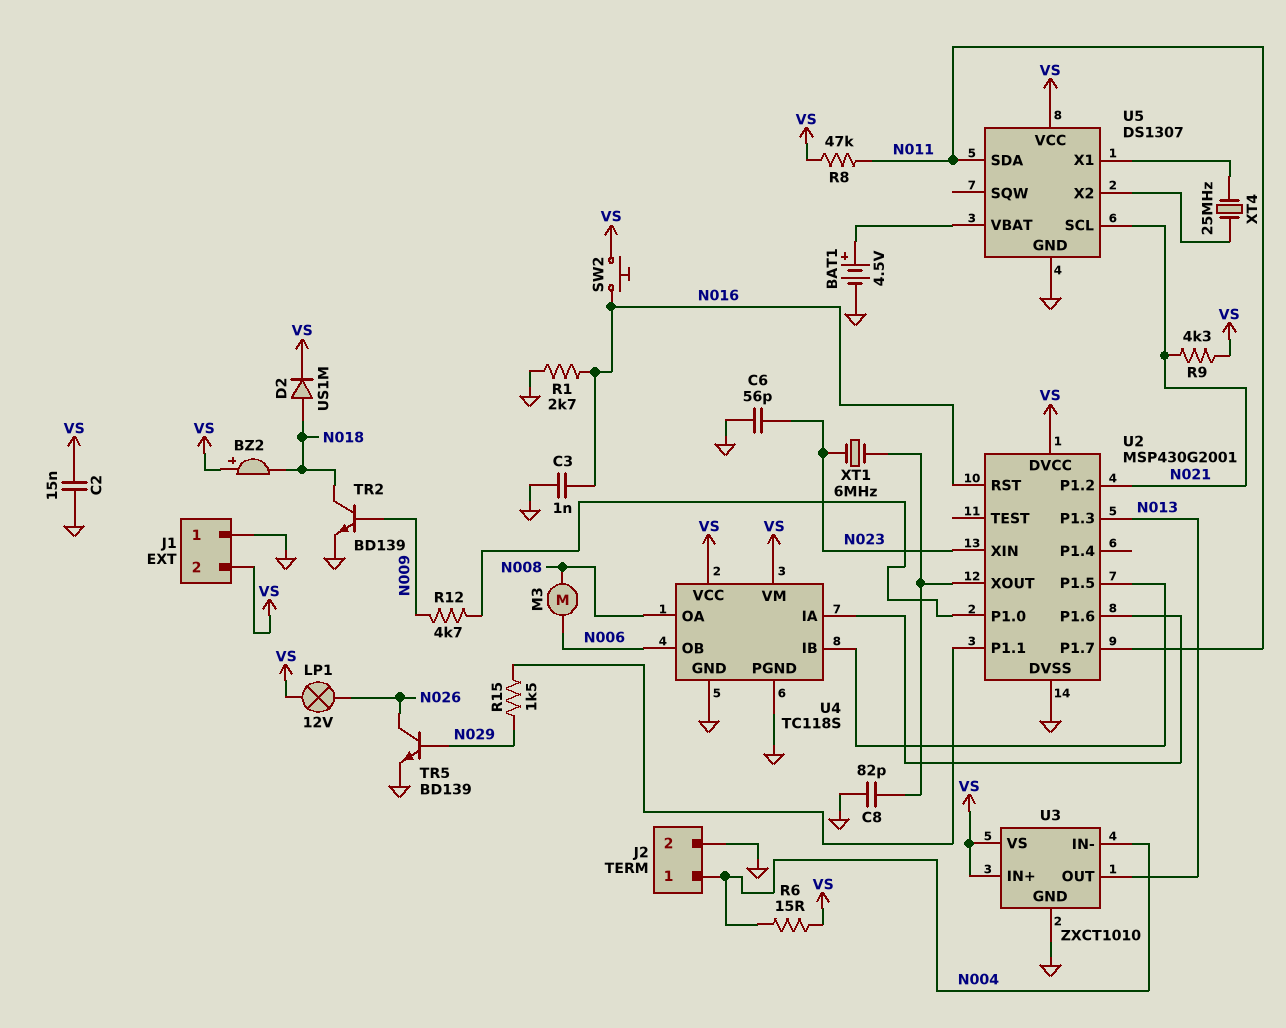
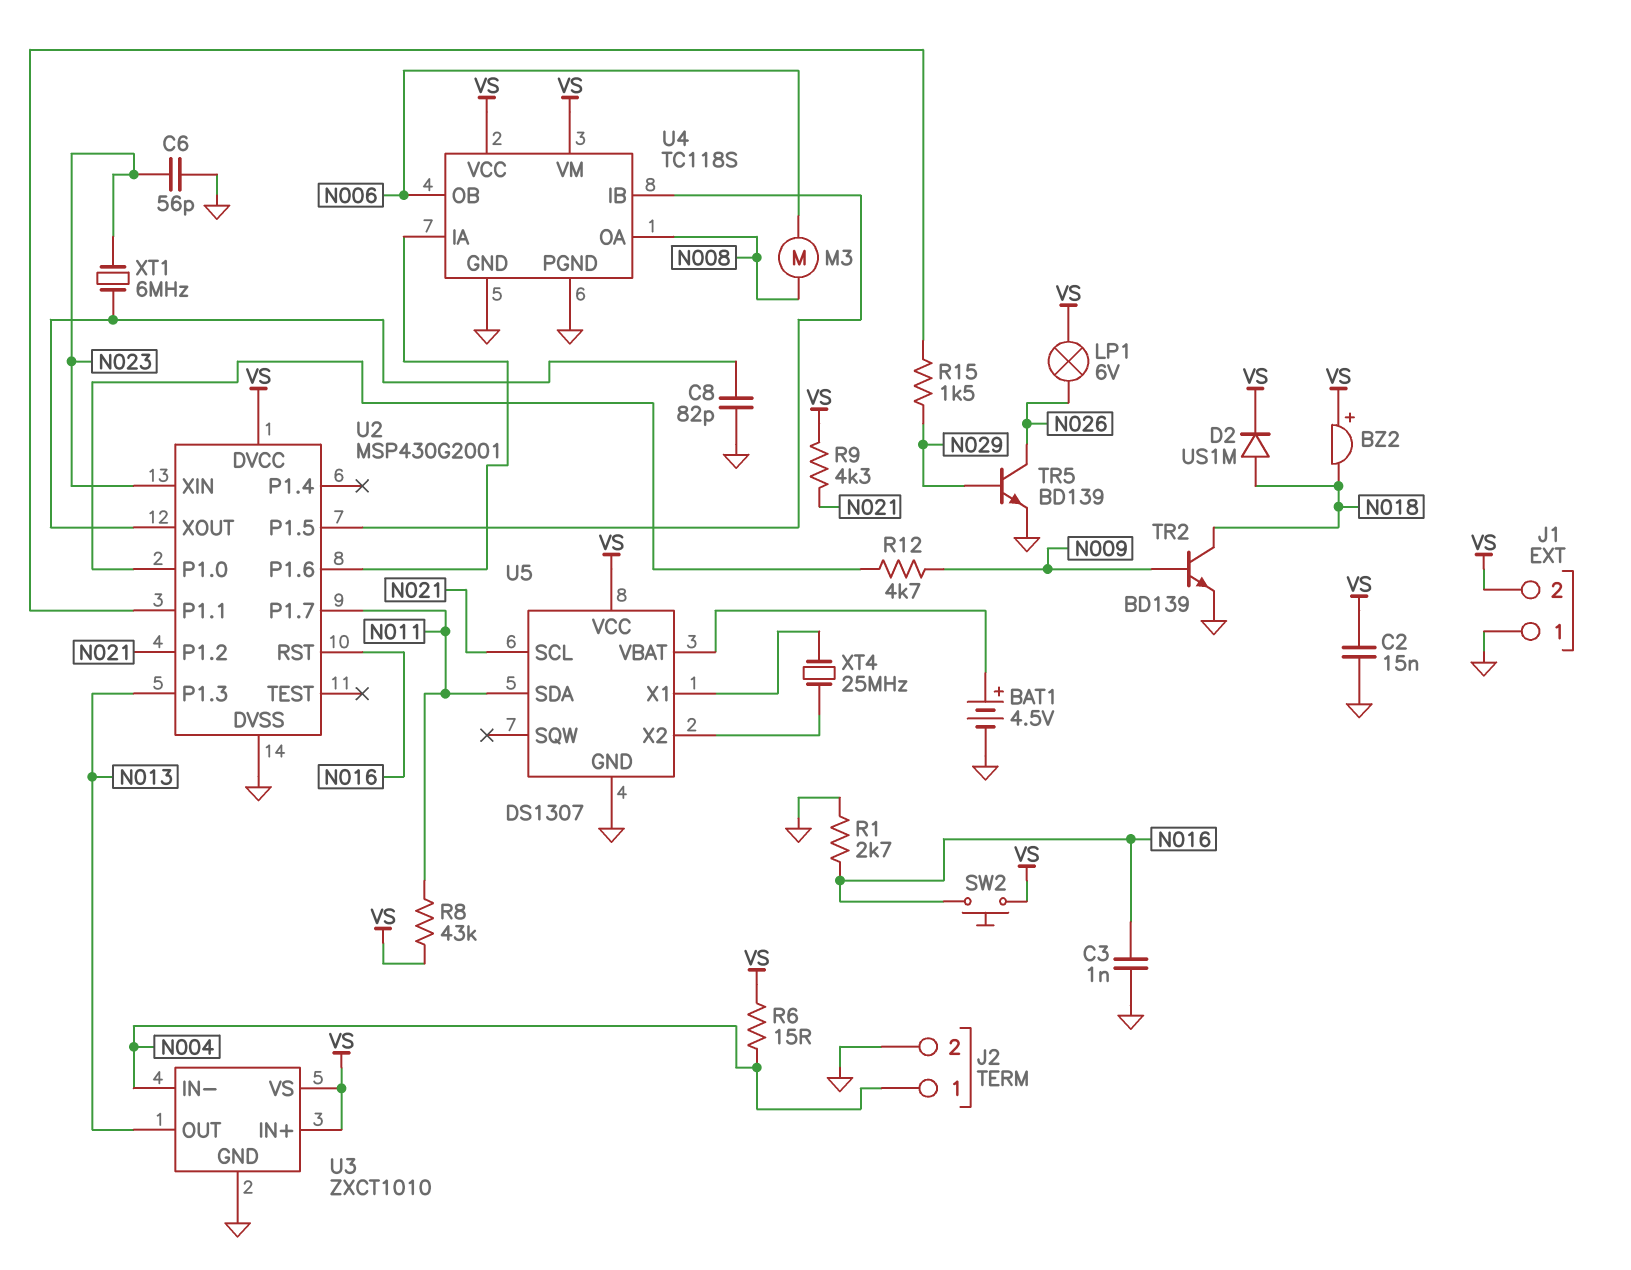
LP1: lamp 12V (N026, VS) -> lamp 6V (N026, VS)
R8: 47k (N011, VS) -> 43k (N011, VS)

